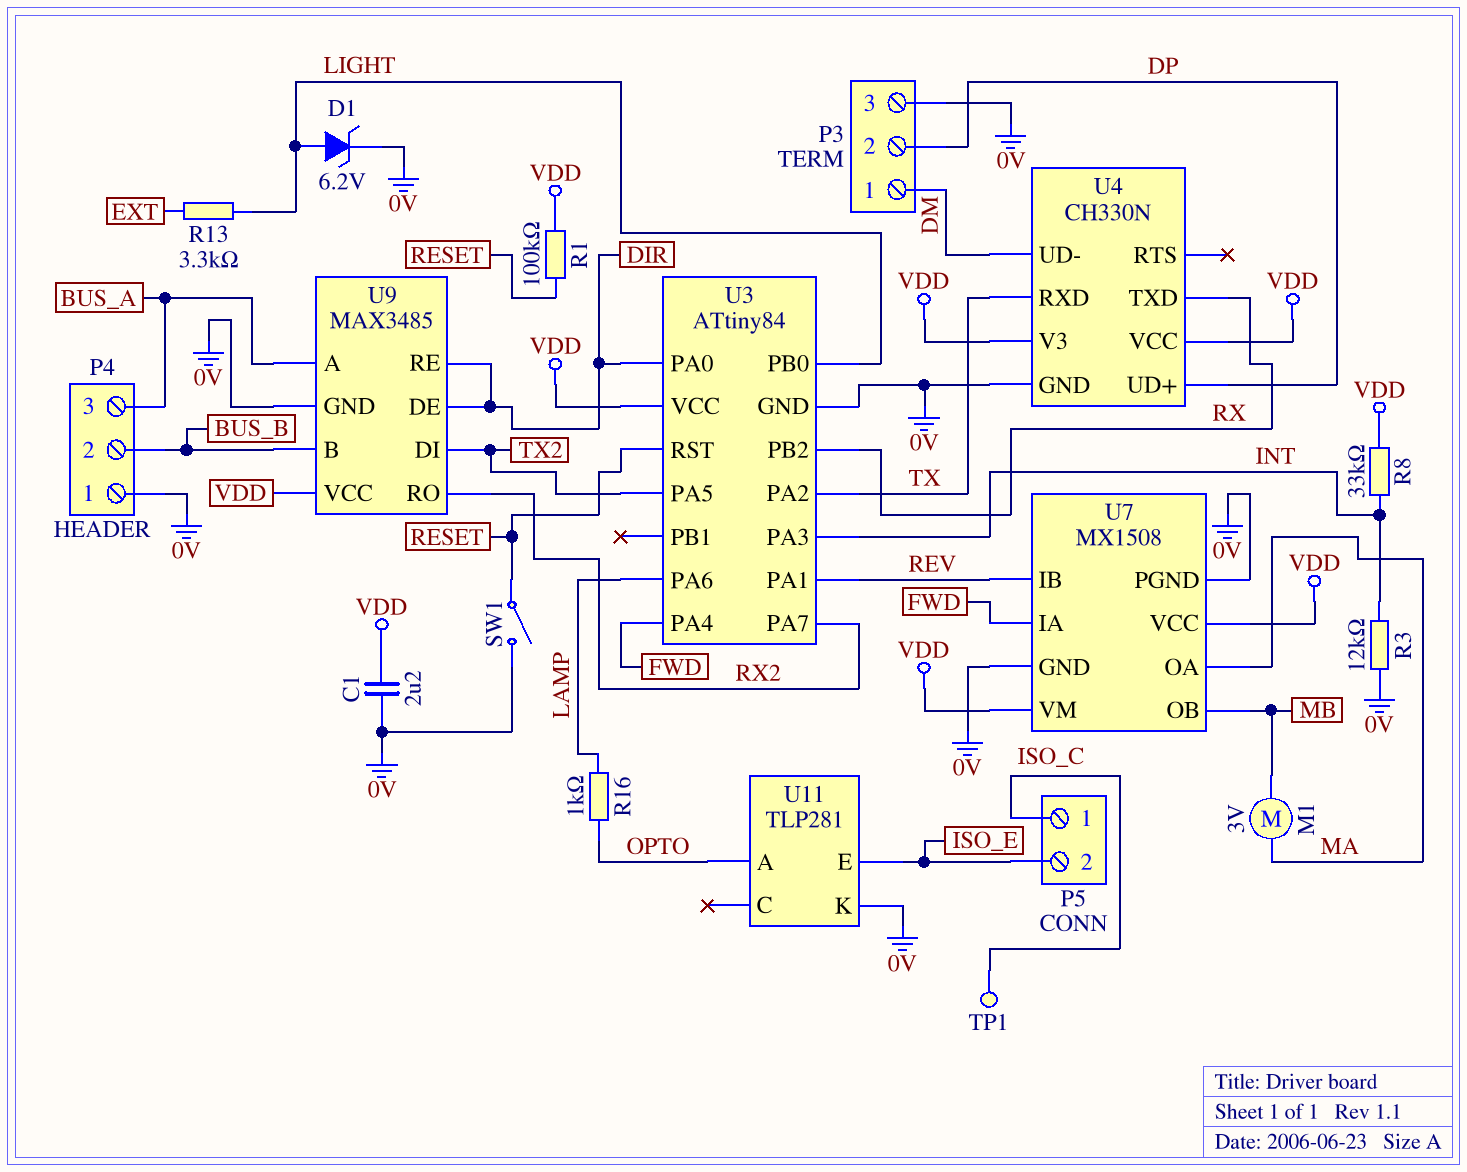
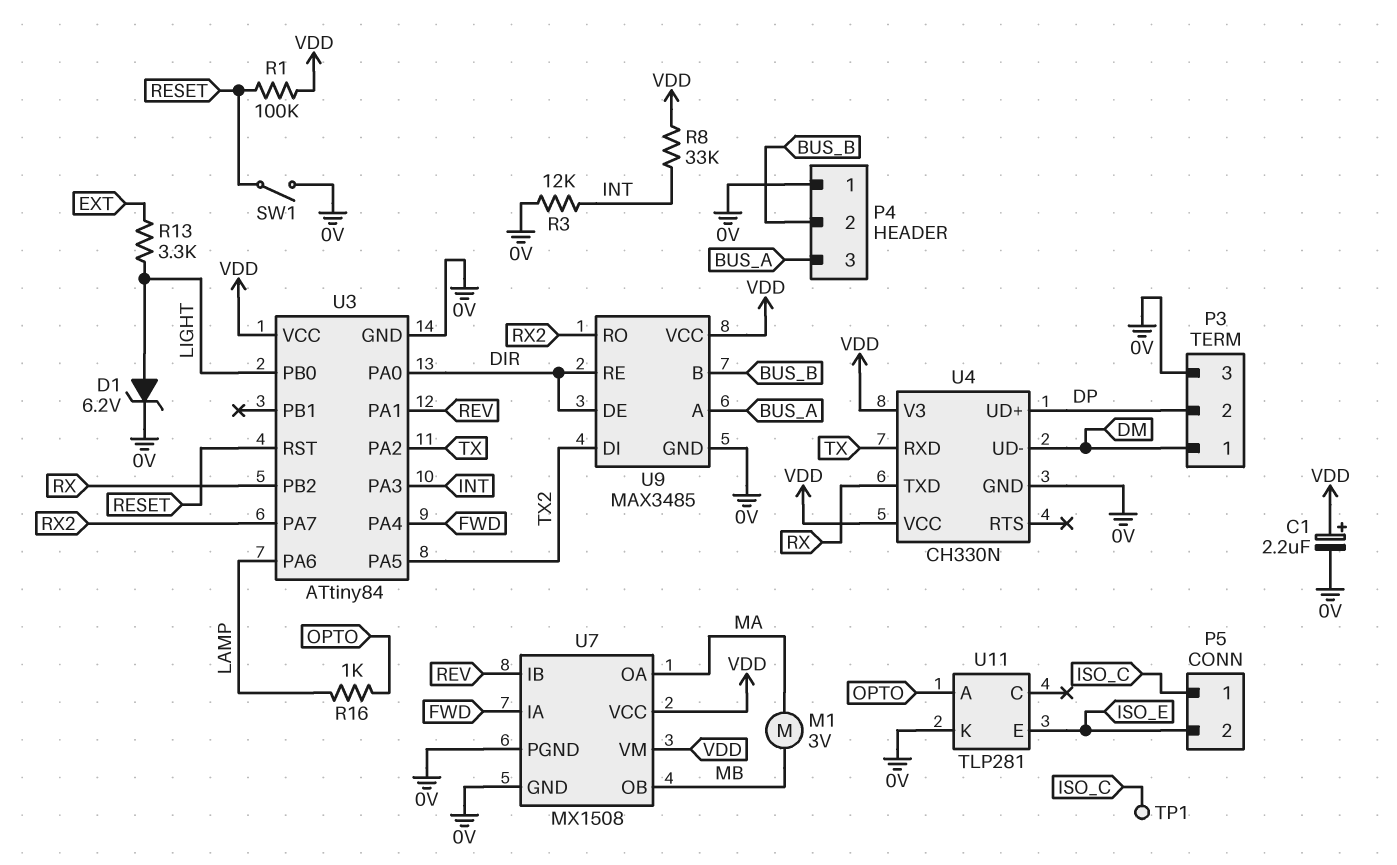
C1: 2.2uF (0V, VDD) -> 2.2uF (plus VDD, minus 0V)

